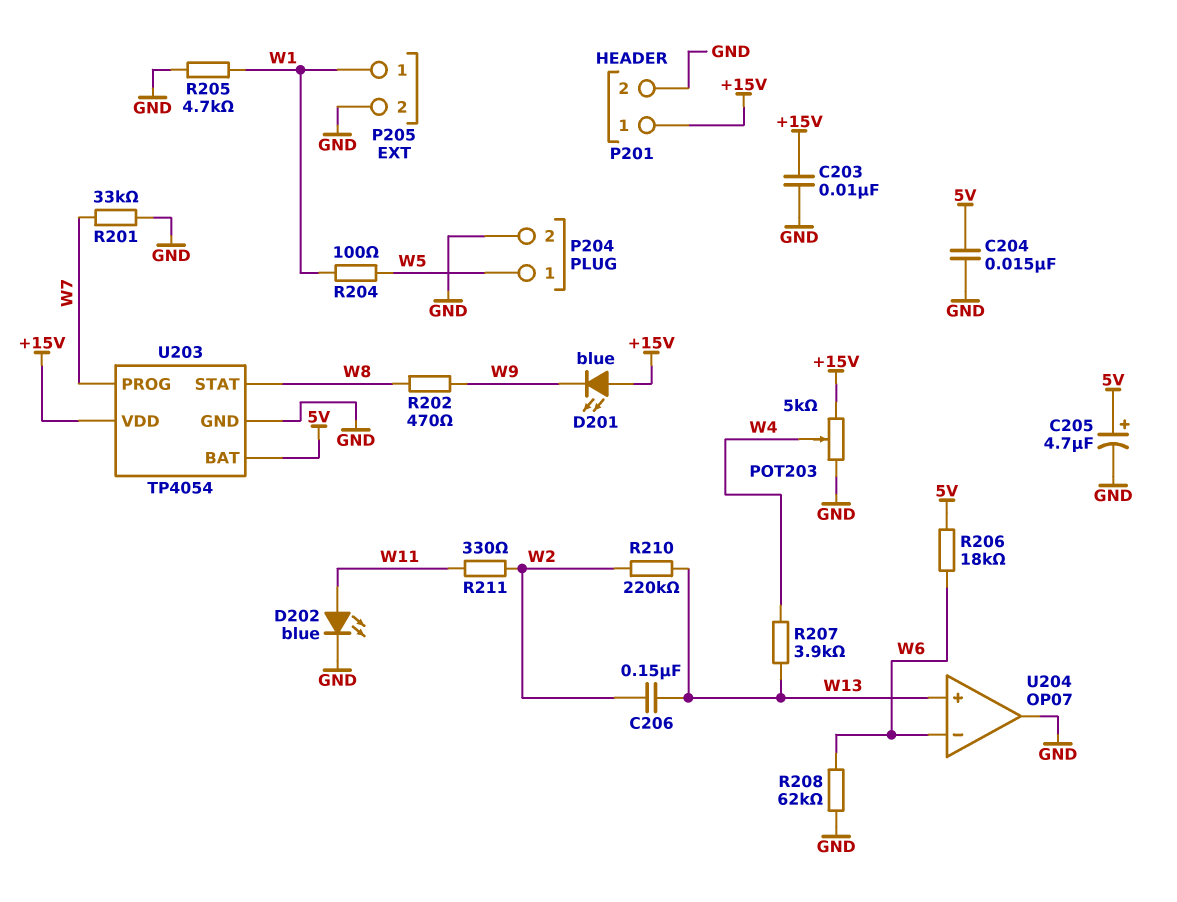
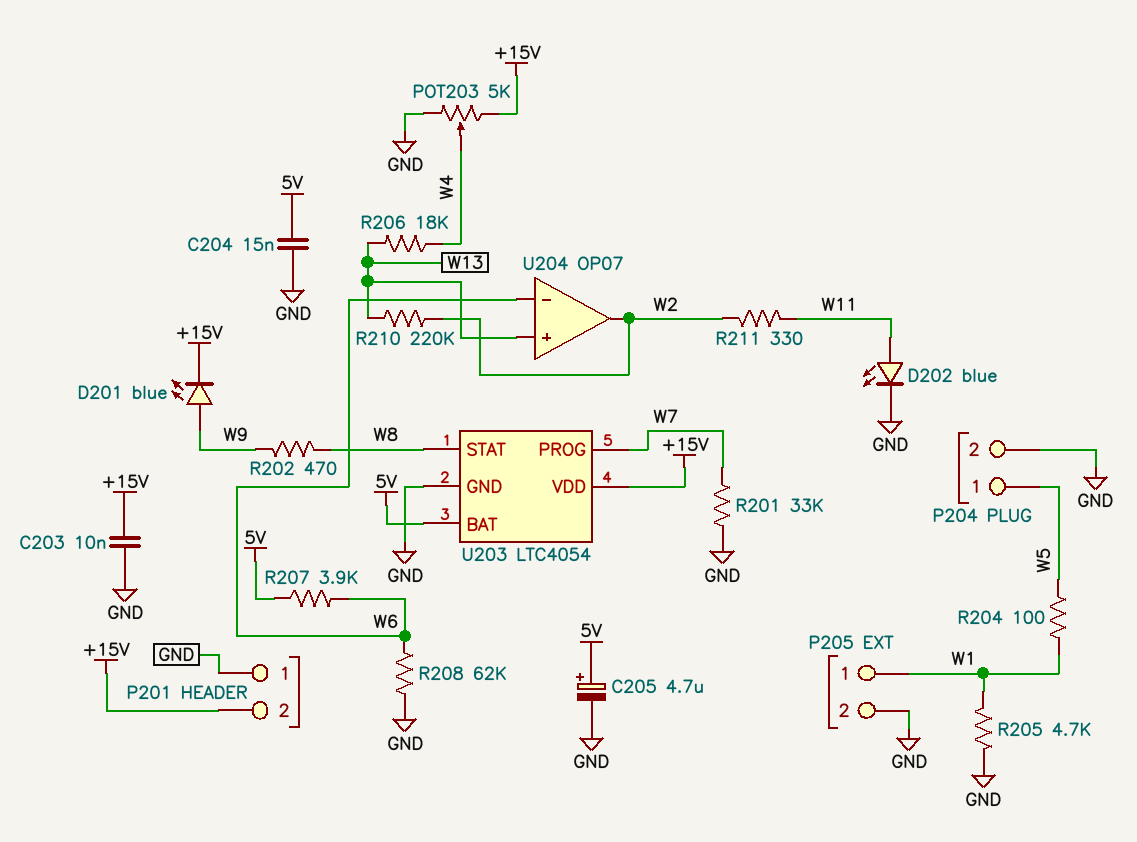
C206: 150nF (W2, W13) -> none
D201: LED blue (A +15V, K W9) -> LED blue (A W9, K +15V)
P201 pin 1: +15V -> GND
P201 pin 2: GND -> +15V
R206: 18k (5V, W6) -> 18k (W4, W13)
R207: 3.9k (W4, W13) -> 3.9k (5V, W6)
U203: TP4054 -> LTC4054
U204 pin out: GND -> W2

